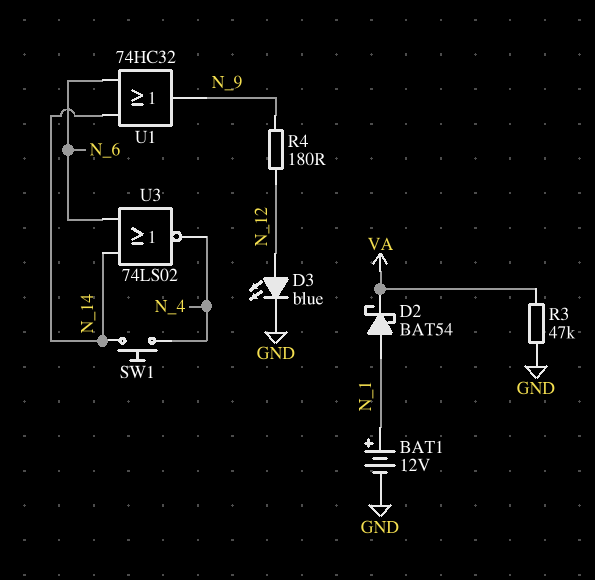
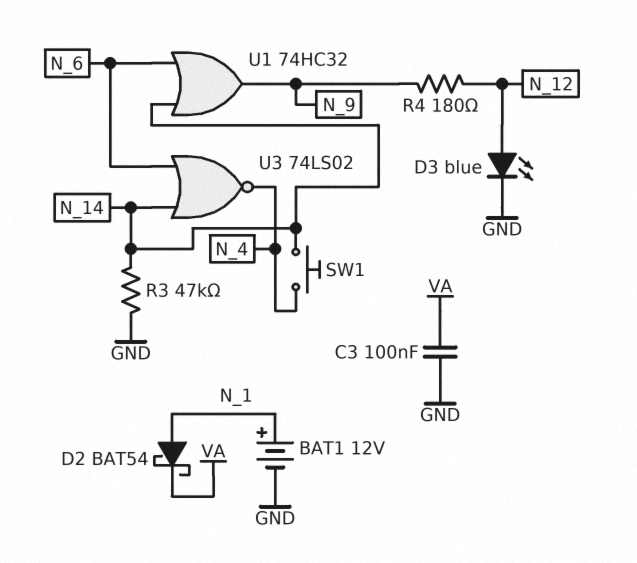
C3: none -> 100nF (GND, VA)
R3: 47k (GND, VA) -> 47k (GND, N_14)

